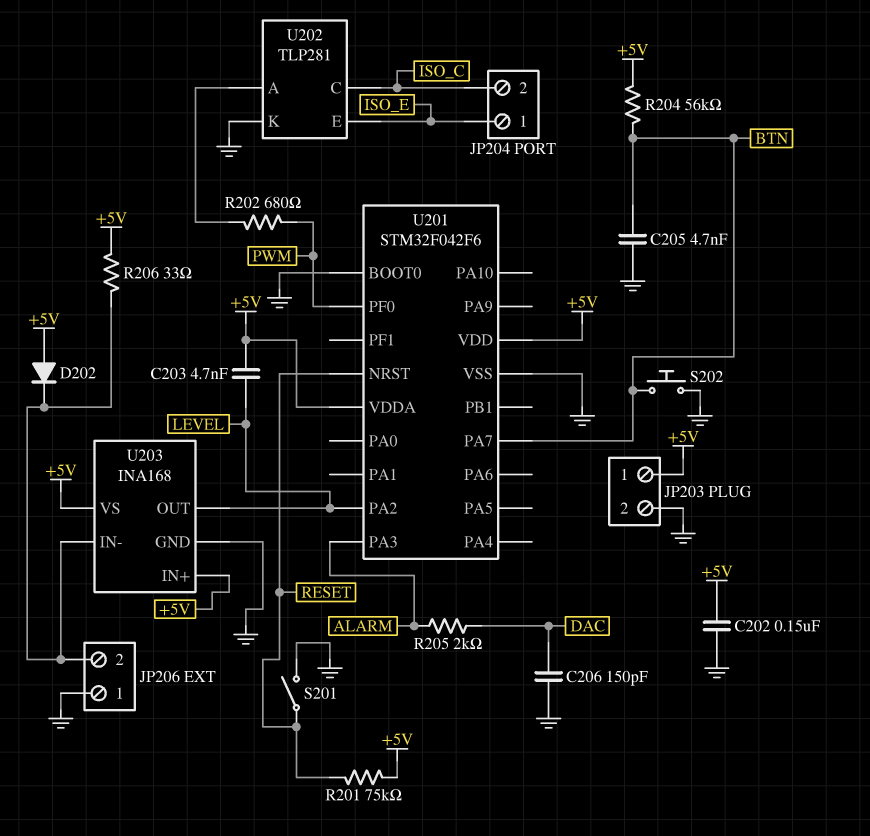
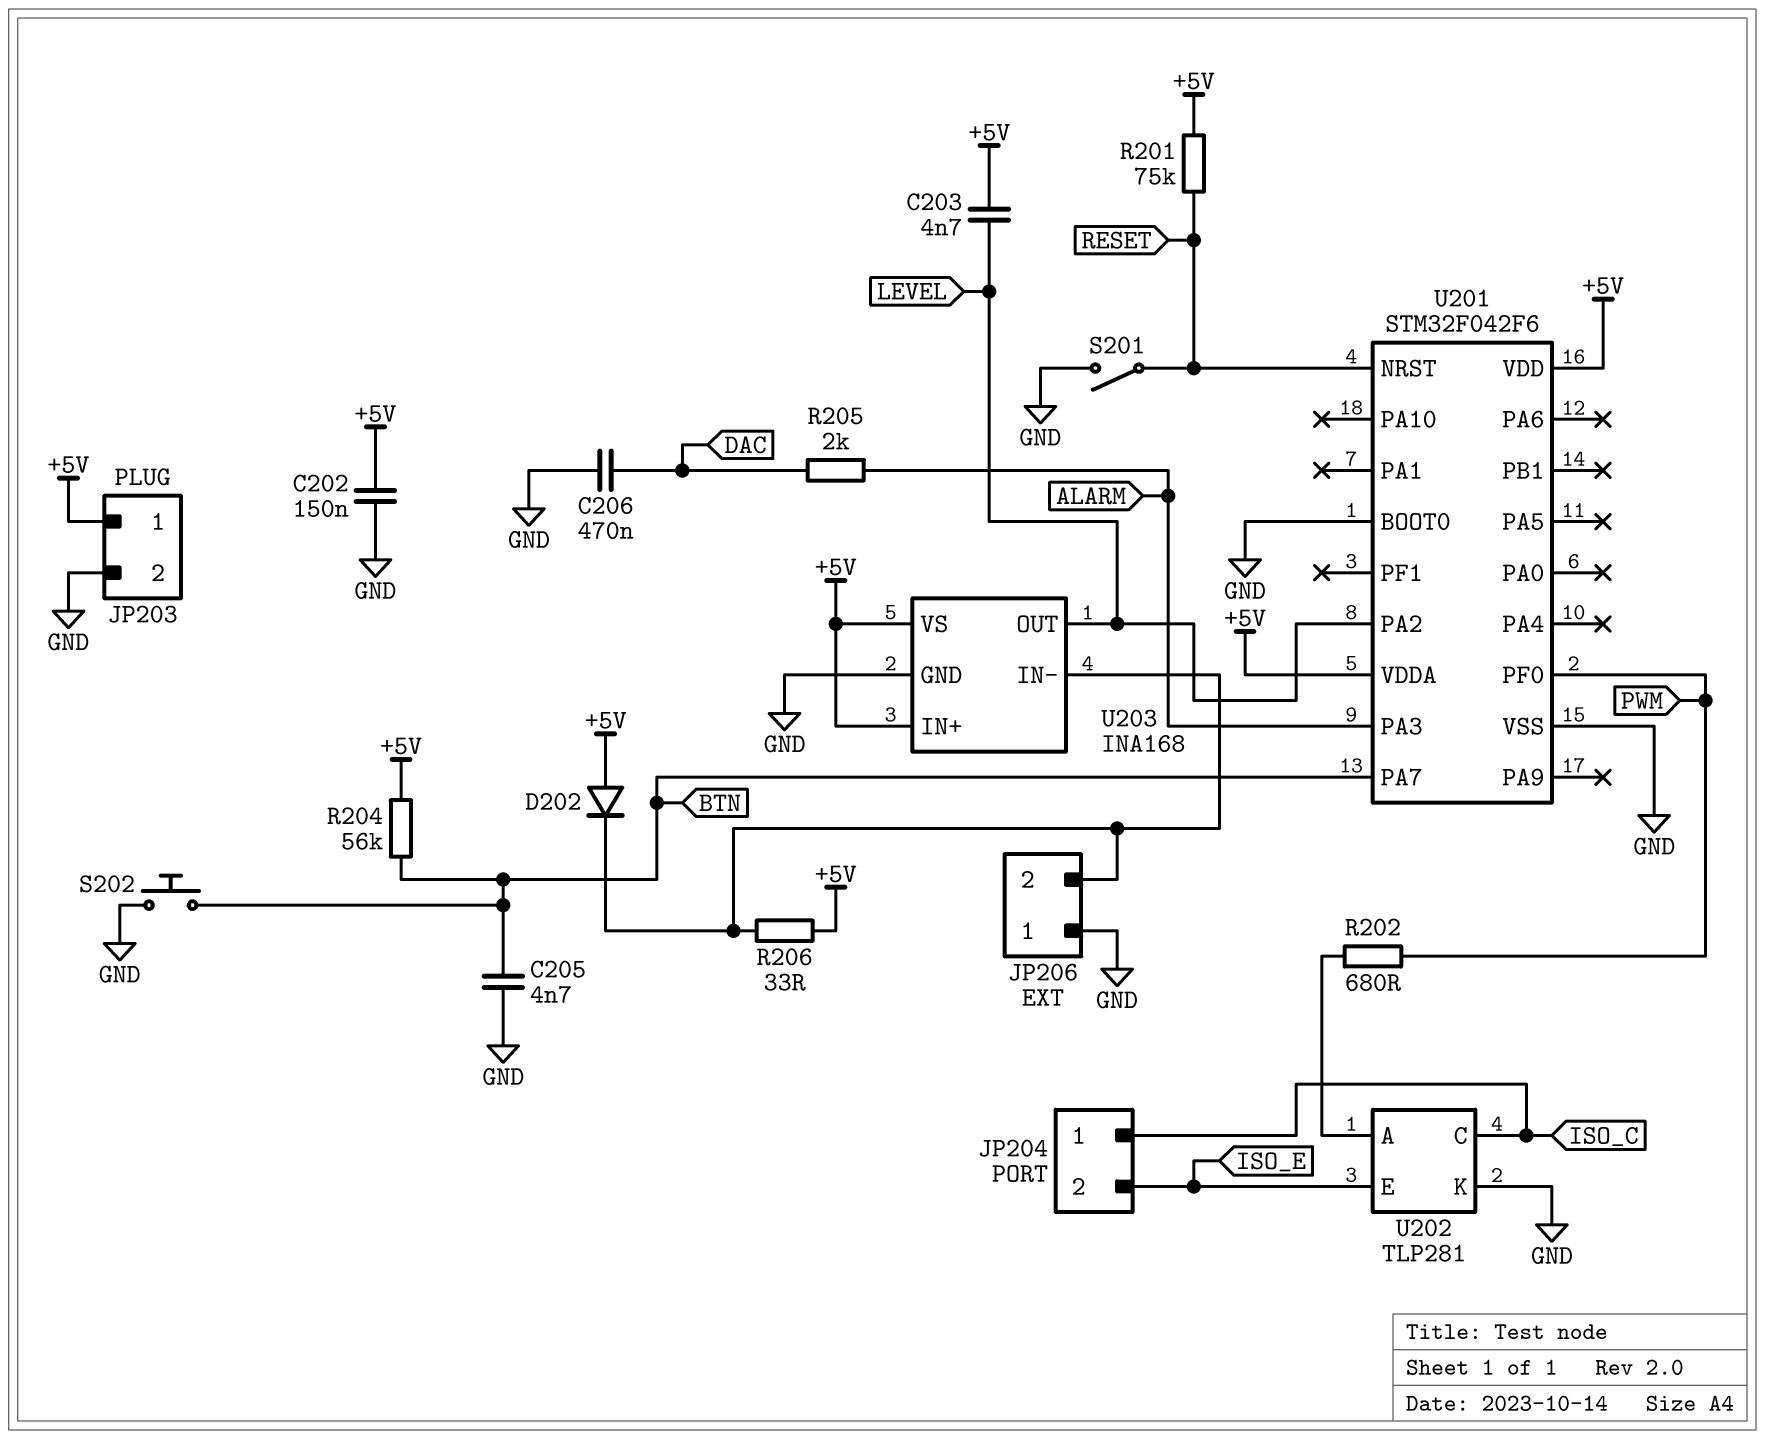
C206: 150pF (DAC, GND) -> 470nF (DAC, GND)
JP204 pin 1: ISO_E -> ISO_C
JP204 pin 2: ISO_C -> ISO_E

